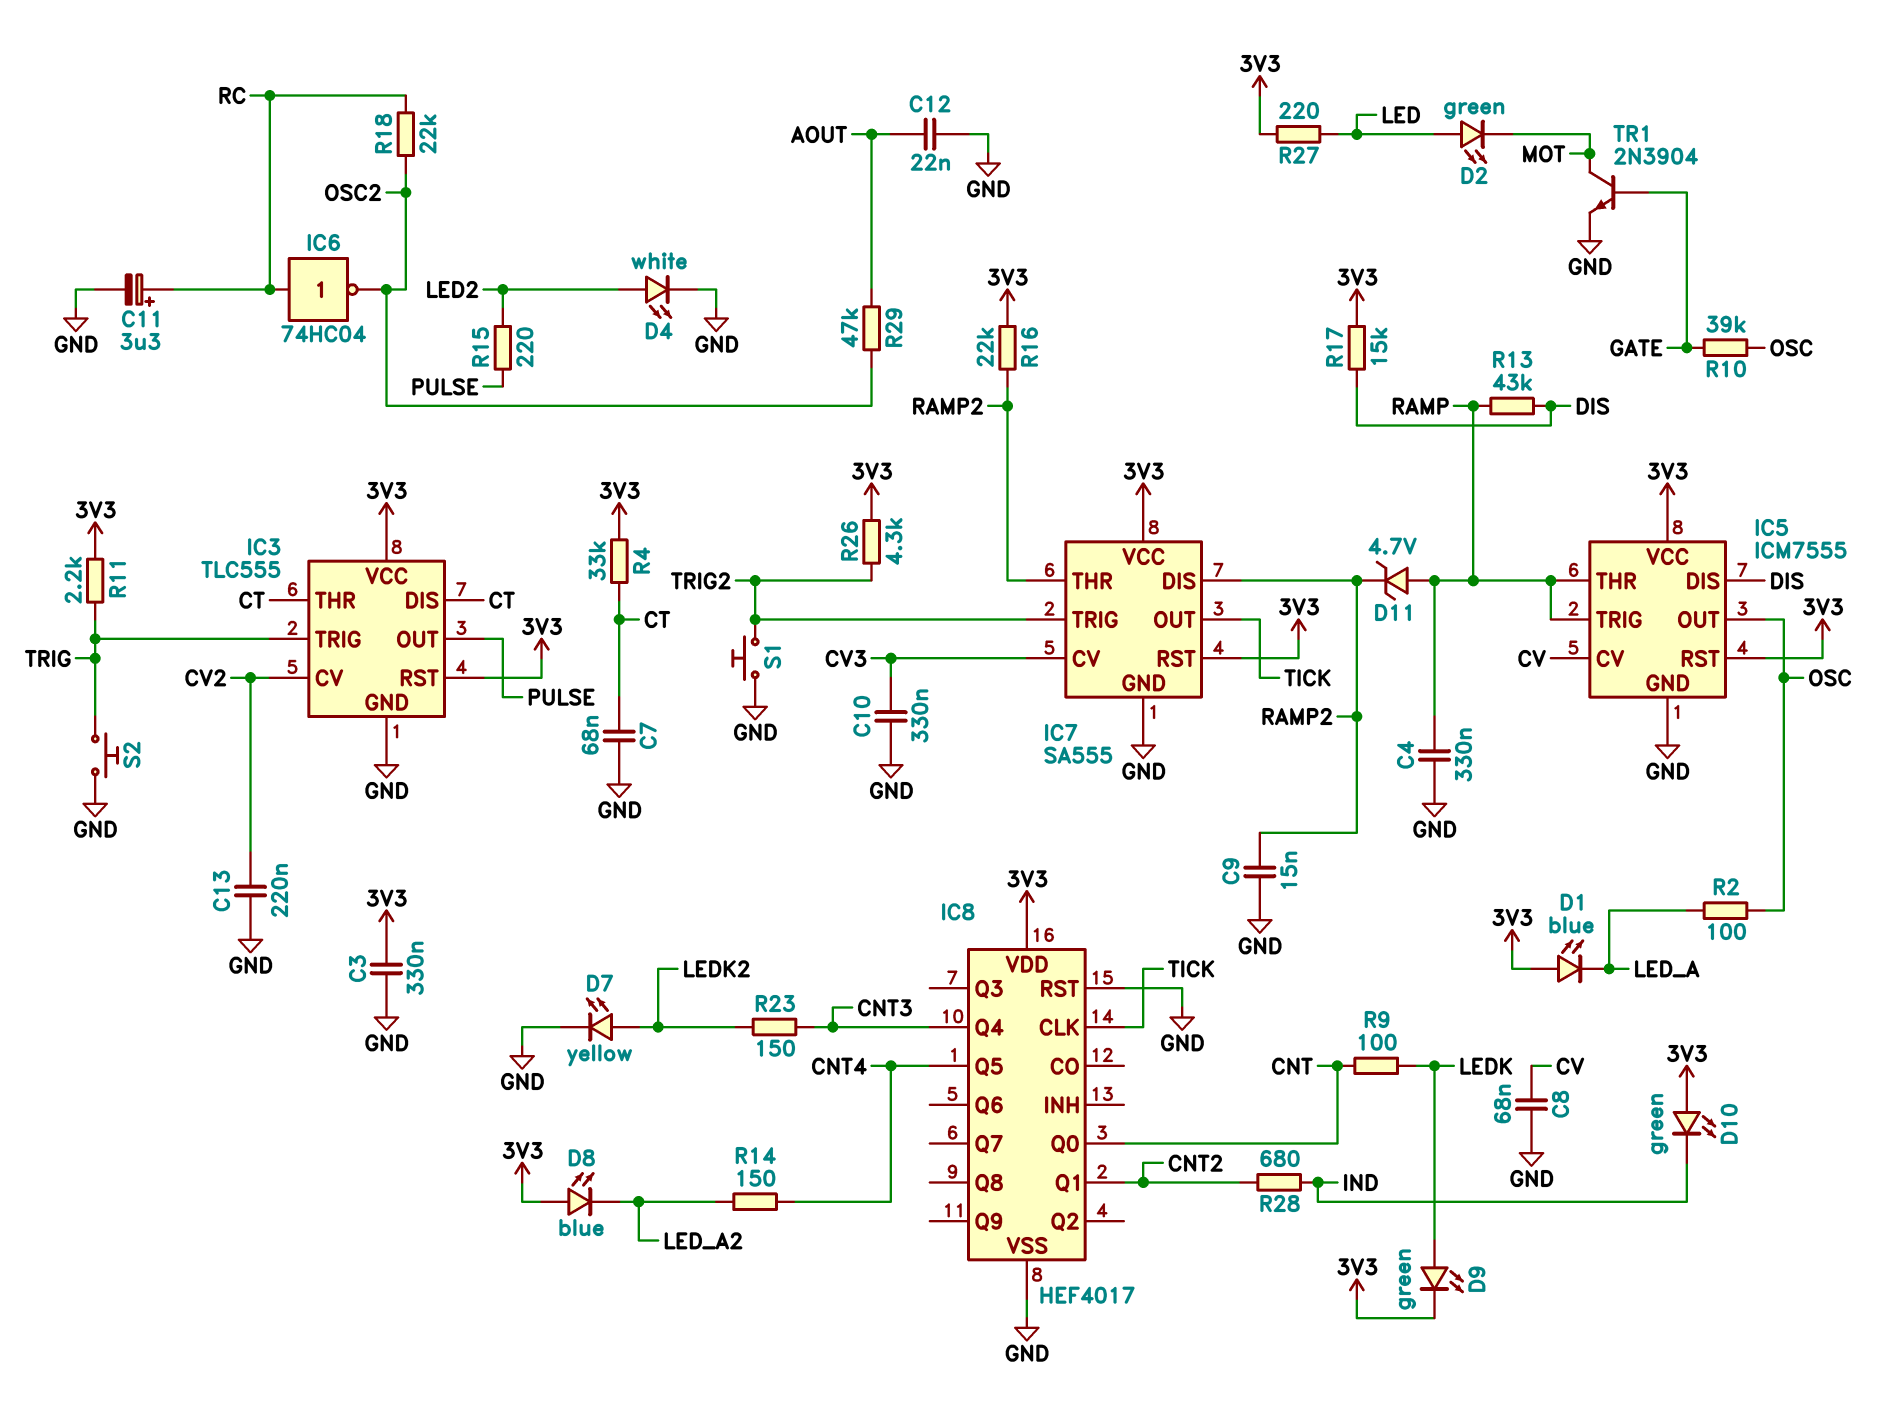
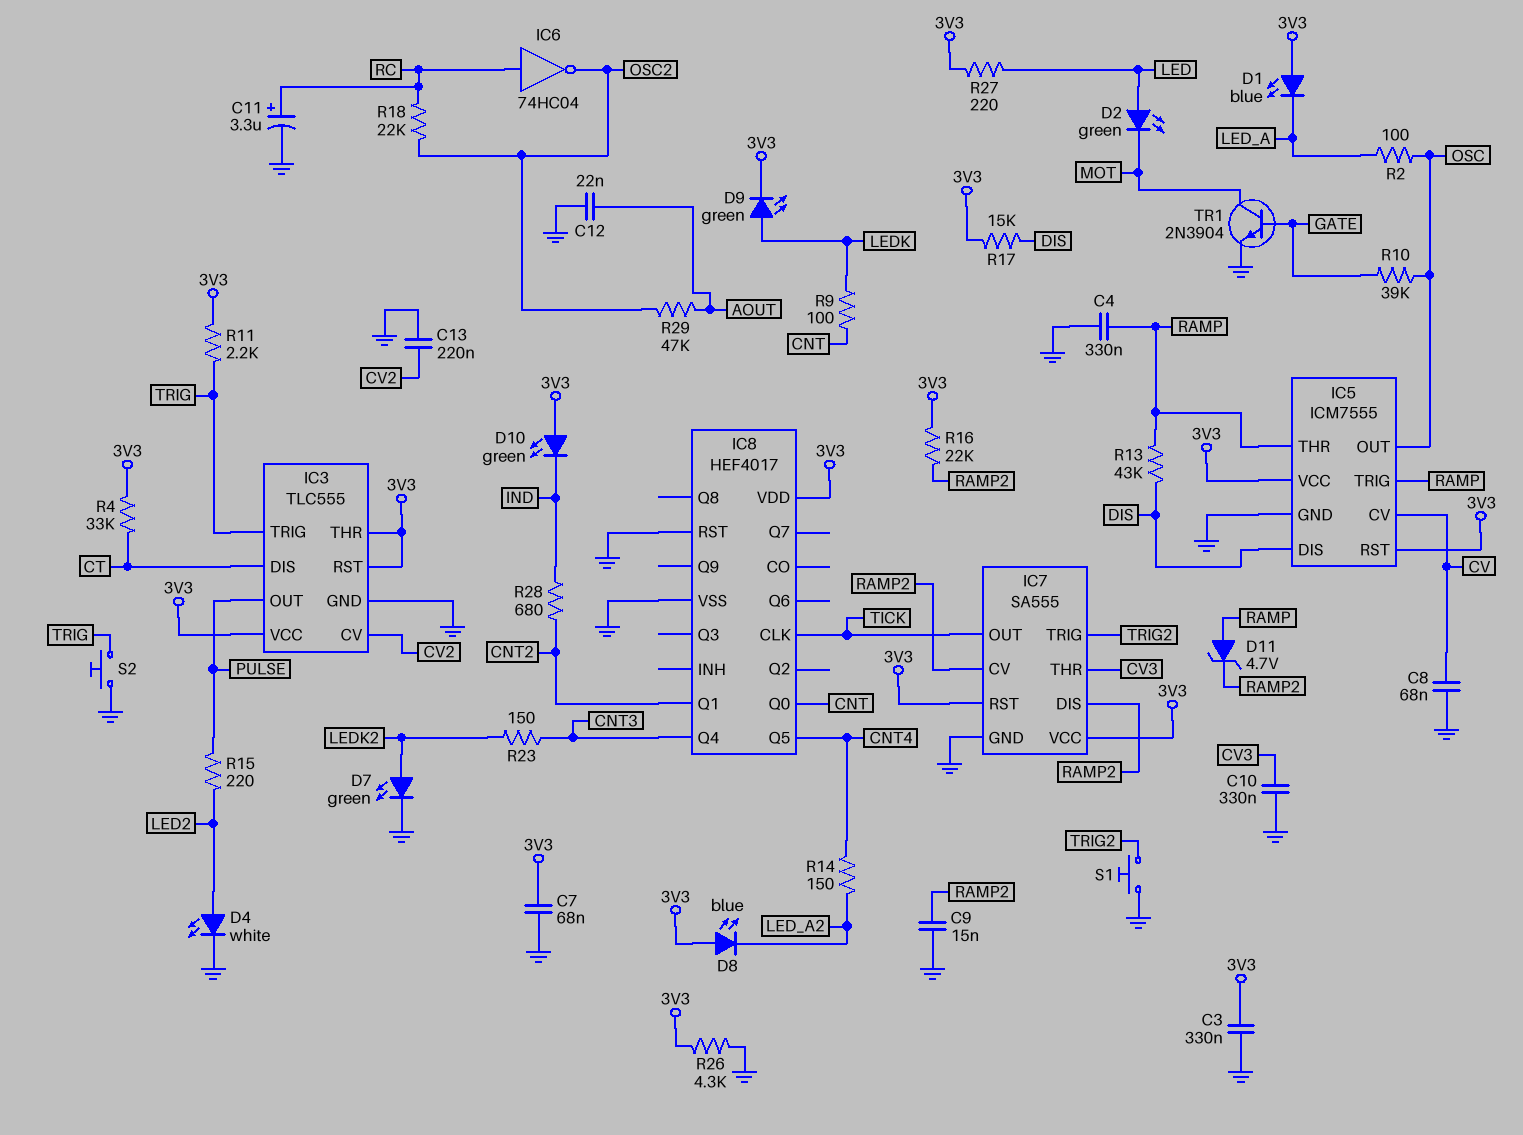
C7: 68nF (CT, GND) -> 68nF (3V3, GND)
D7: LED yellow (A LEDK2, K GND) -> LED green (A LEDK2, K GND)
IC3 pin THR: CT -> 3V3
IC7 pin CV: CV3 -> RAMP2
IC7 pin THR: RAMP2 -> CV3
R26: 4.3k (3V3, TRIG2) -> 4.3k (3V3, GND)

